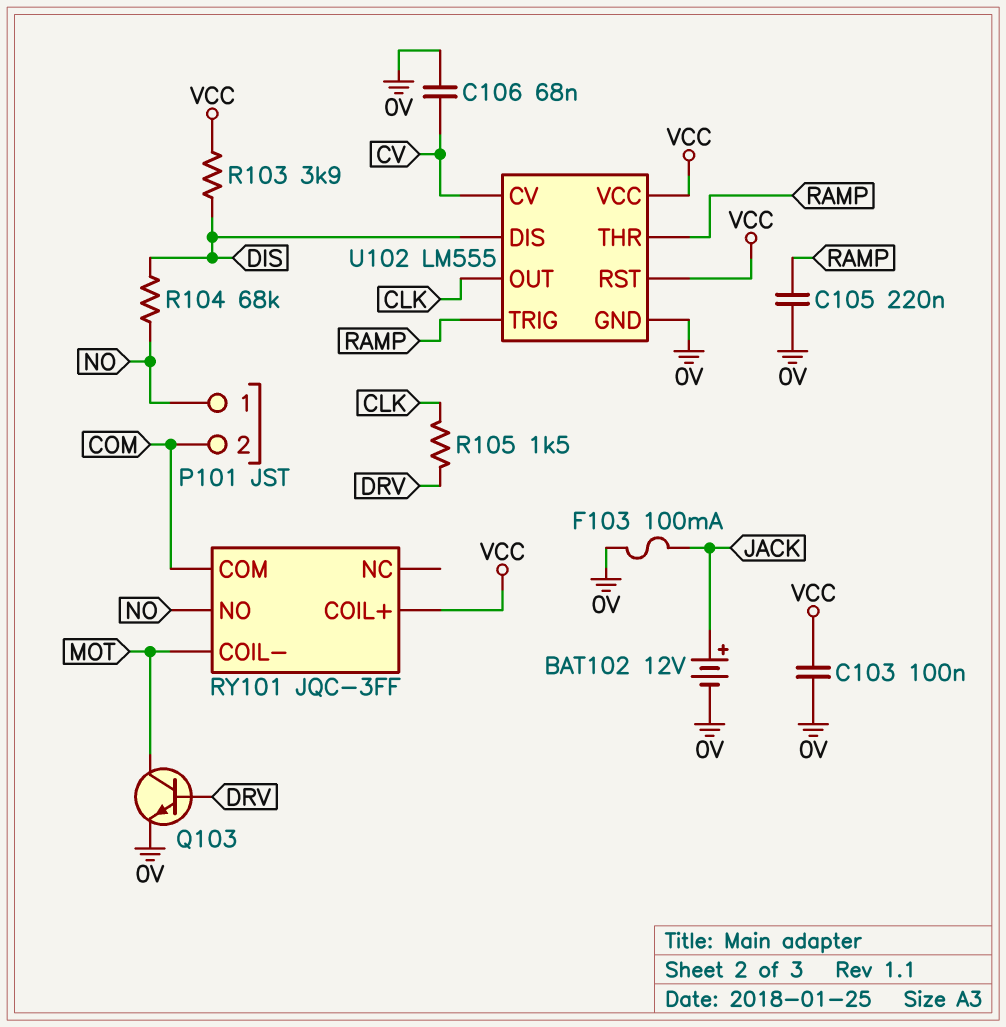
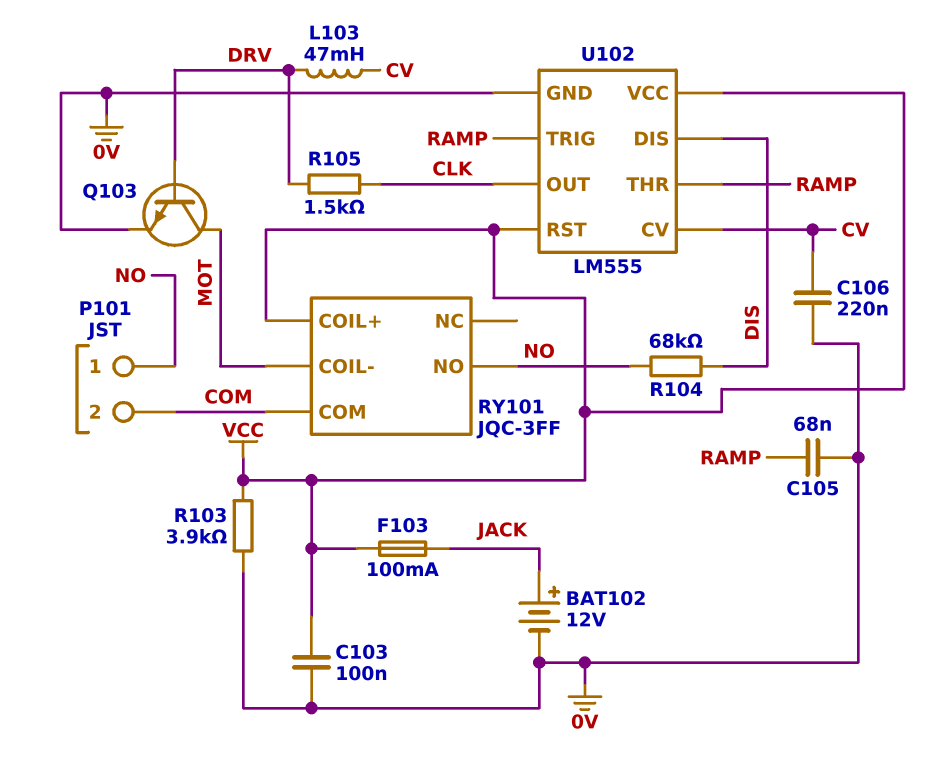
C105: 220nF (0V, RAMP) -> 68nF (0V, RAMP)
C106: 68nF (0V, CV) -> 220nF (0V, CV)
F103: 100mA (0V, JACK) -> 100mA (JACK, VCC)
L103: none -> 47mH (CV, DRV)
R103: 3.9k (DIS, VCC) -> 3.9k (0V, VCC)

